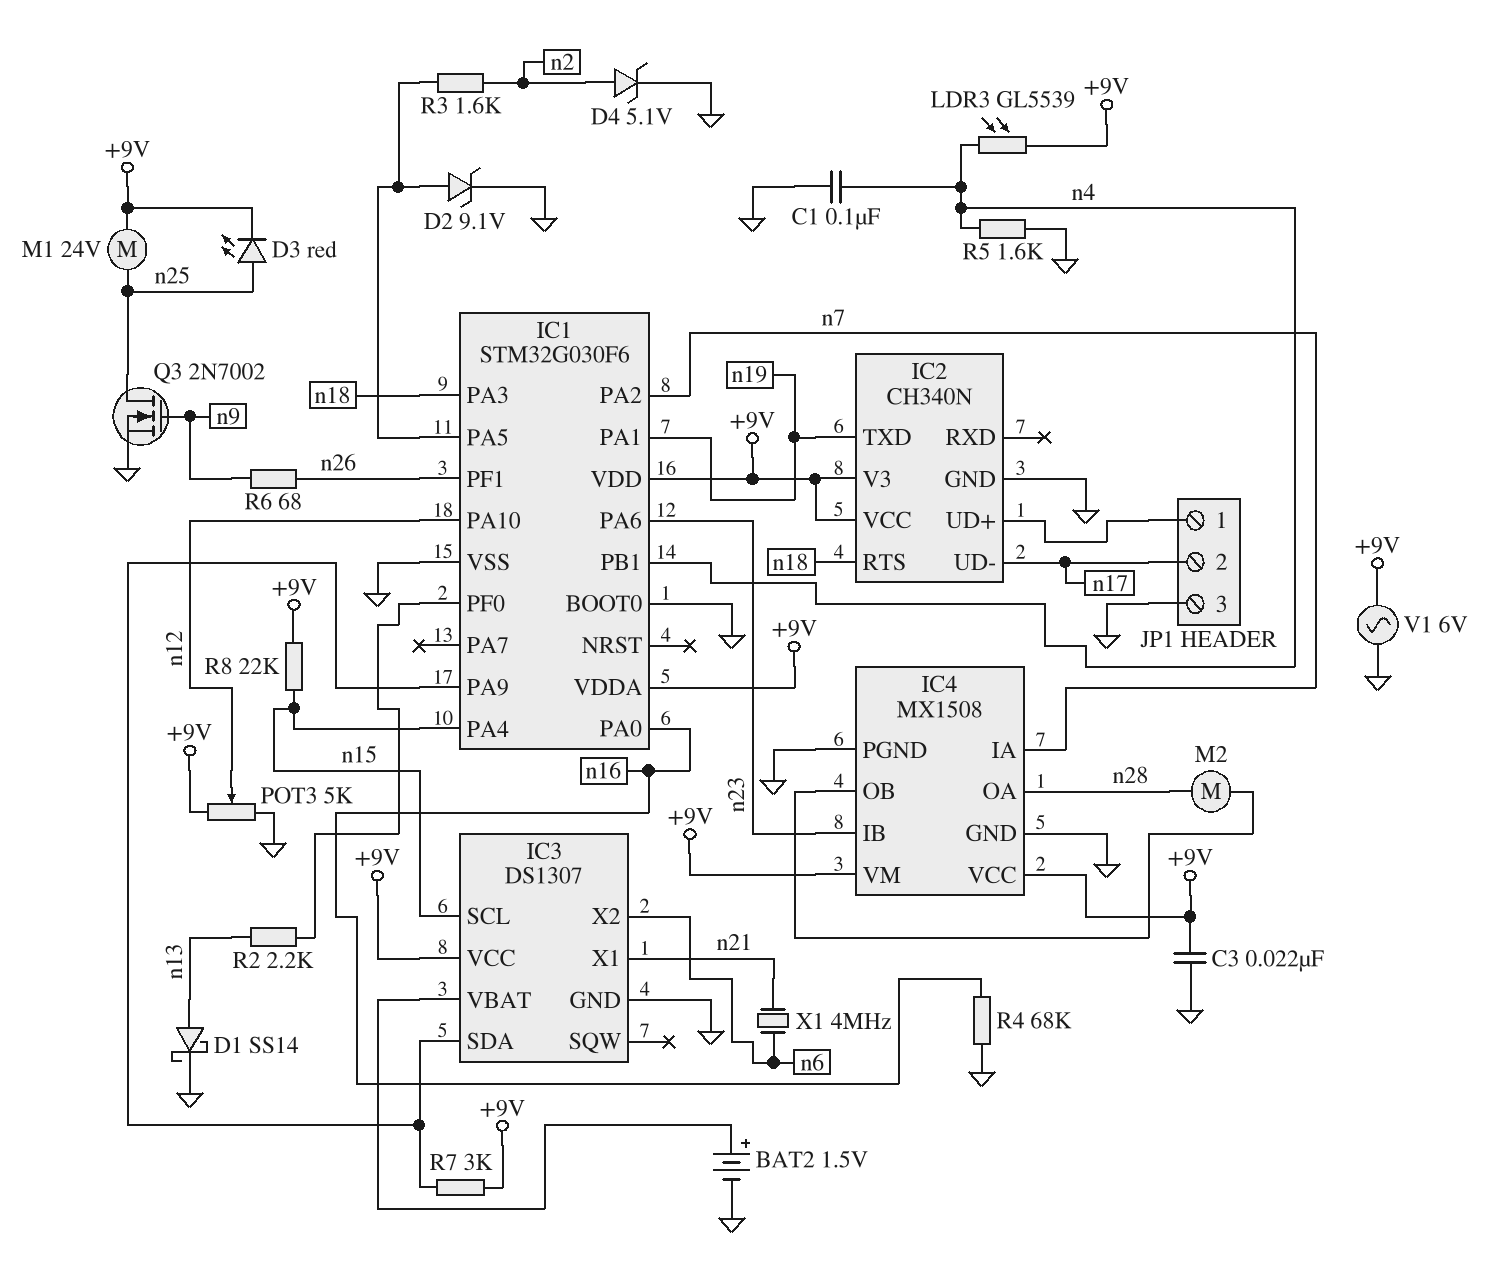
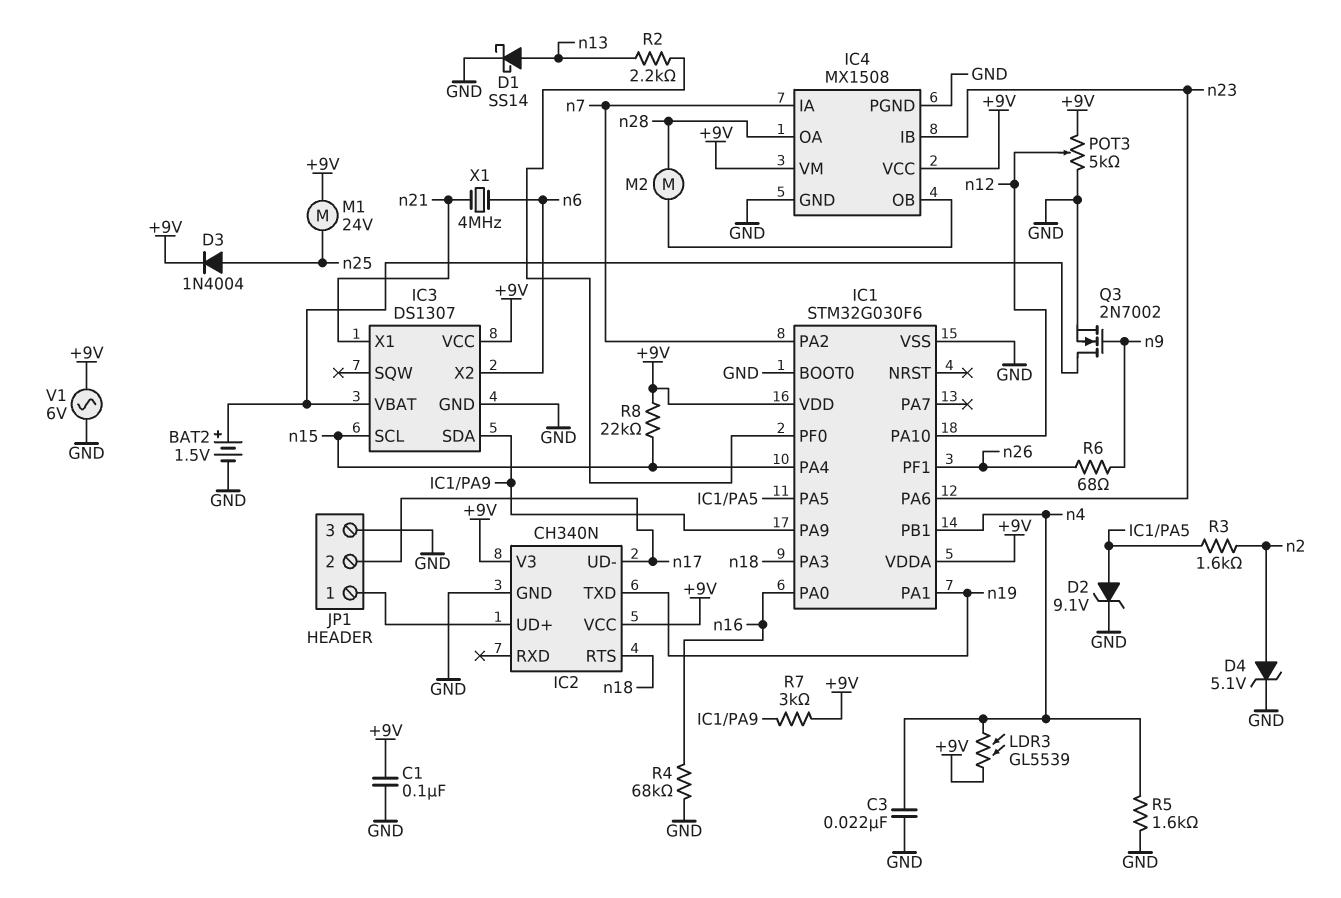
C1: 100nF (GND, n4) -> 100nF (+9V, GND)
C3: 22nF (+9V, GND) -> 22nF (GND, n4)
D3: LED red (A n25, K +9V) -> diode 1N4004 (A n25, K +9V)
Q3: NMOS 2N7002 (G n9, D n25, S GND) -> NMOS 2N7002 (G n9, D IC3/VBAT, S GND)

